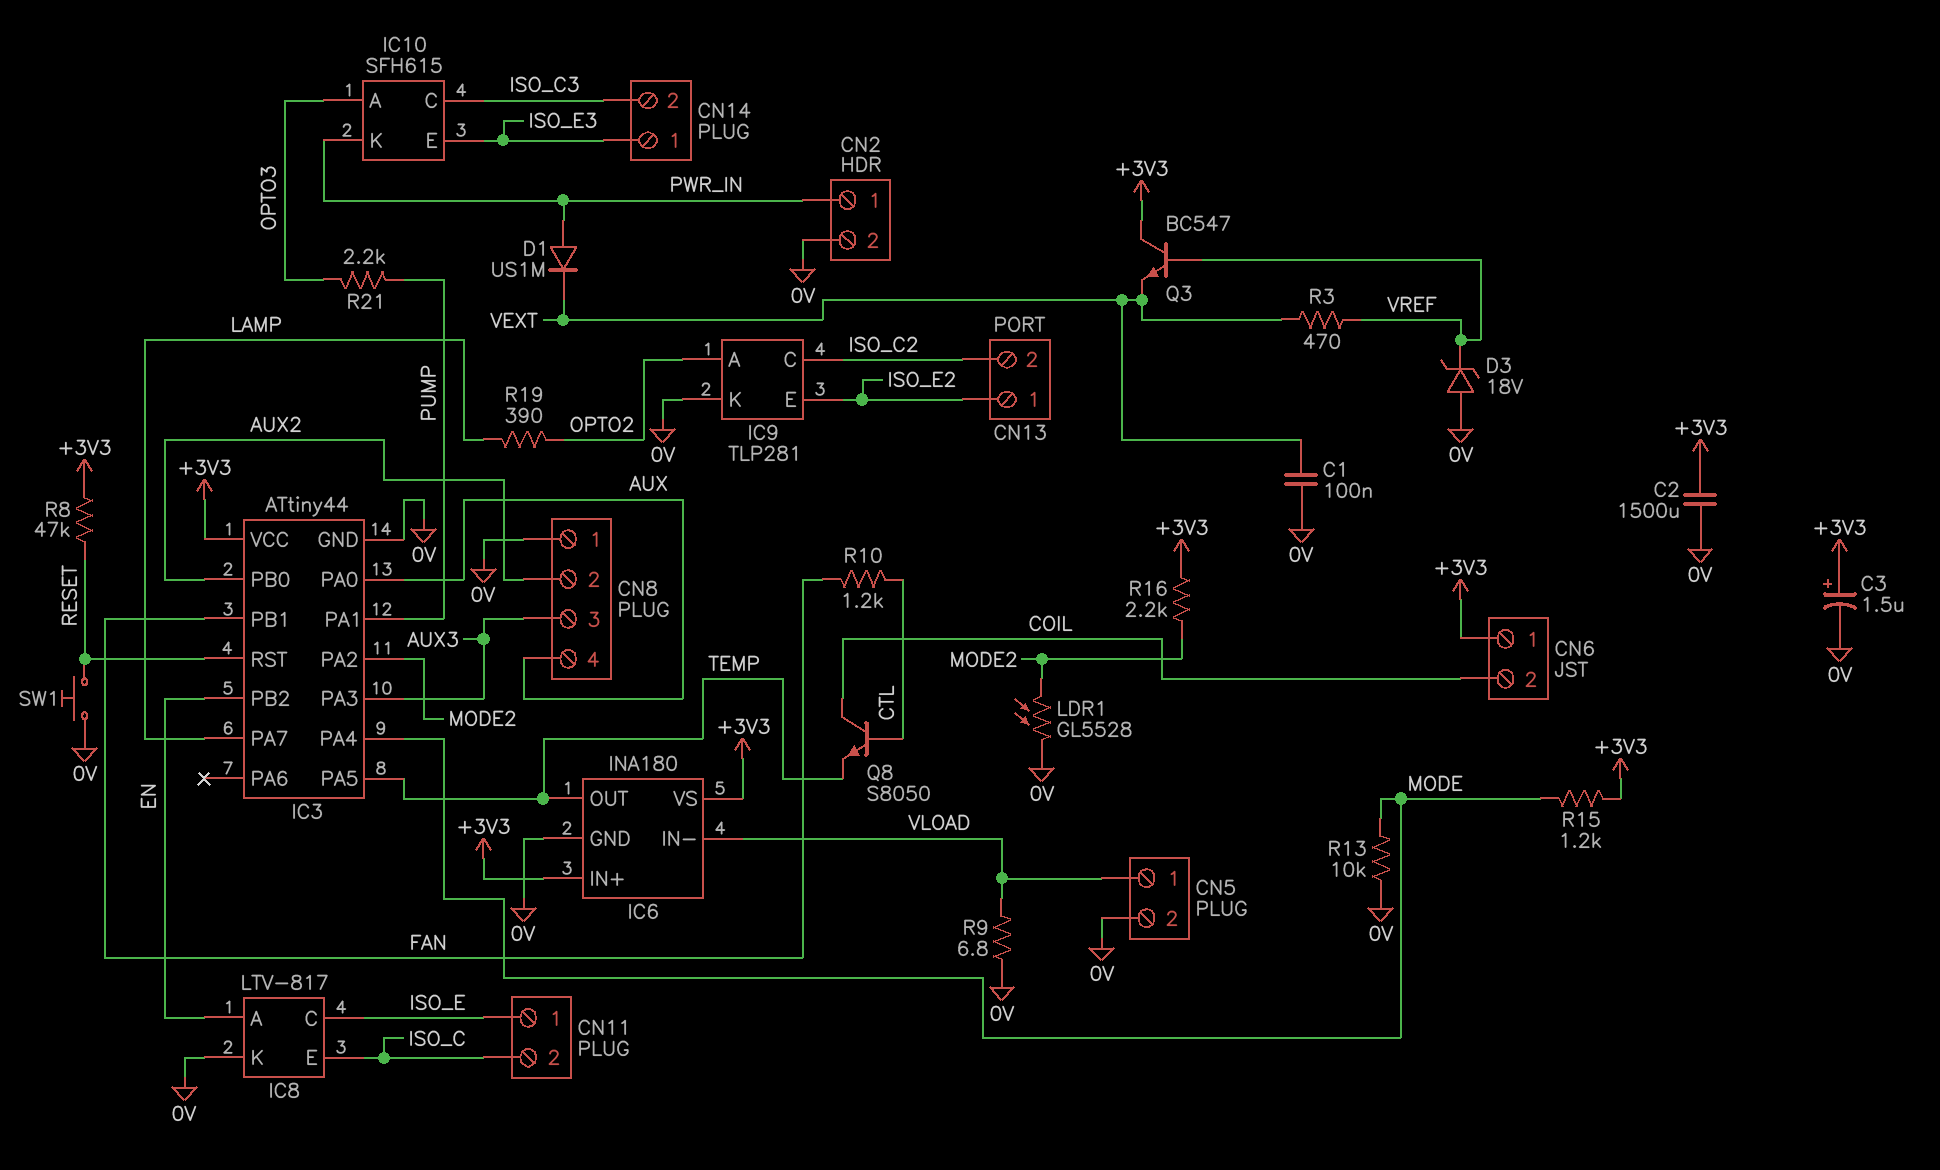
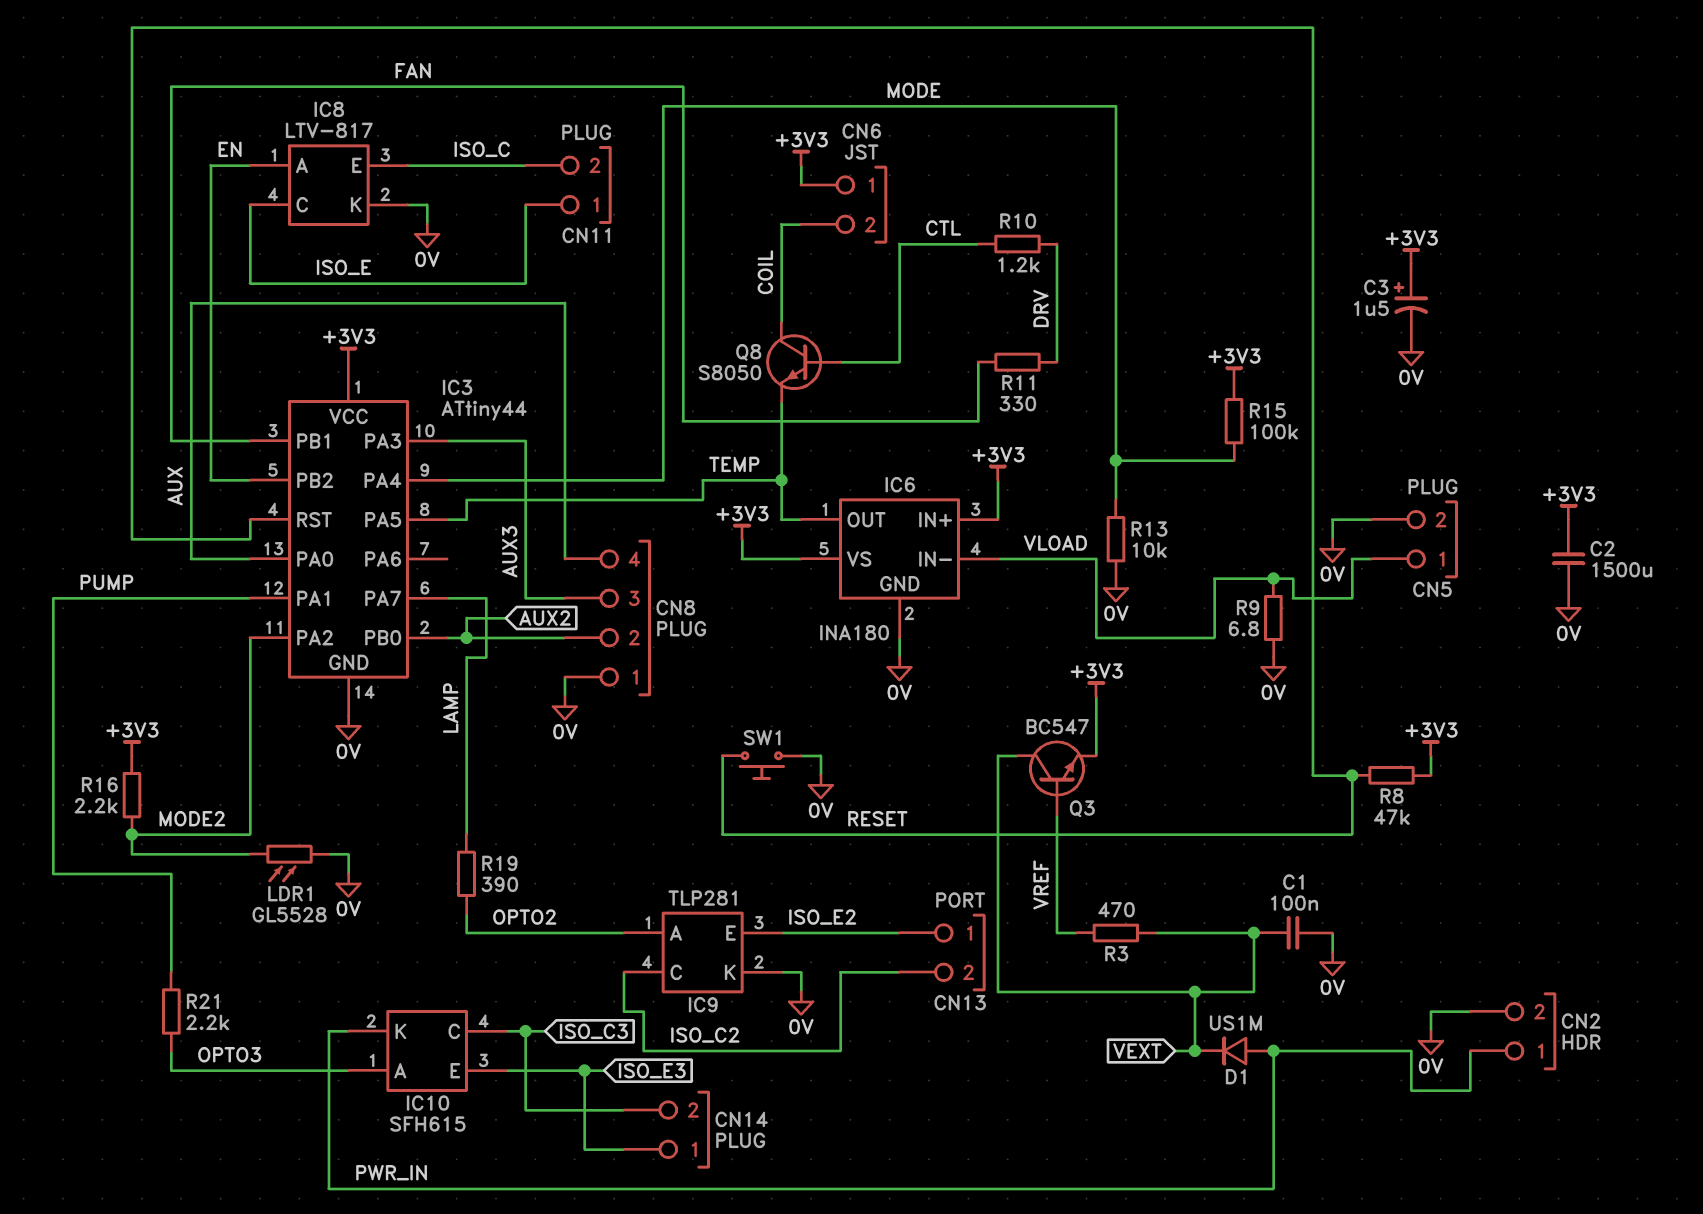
D3: zener 18V (A 0V, K VREF) -> none
Q3: NPN BC547 (B VREF, C +3V3, E VEXT) -> NPN BC547 (B VREF, C VEXT, E +3V3)
R10: 1.2k (CTL, FAN) -> 1.2k (CTL, DRV)
R11: none -> 330 (DRV, FAN)
R15: 1.2k (+3V3, MODE) -> 100k (+3V3, MODE)

